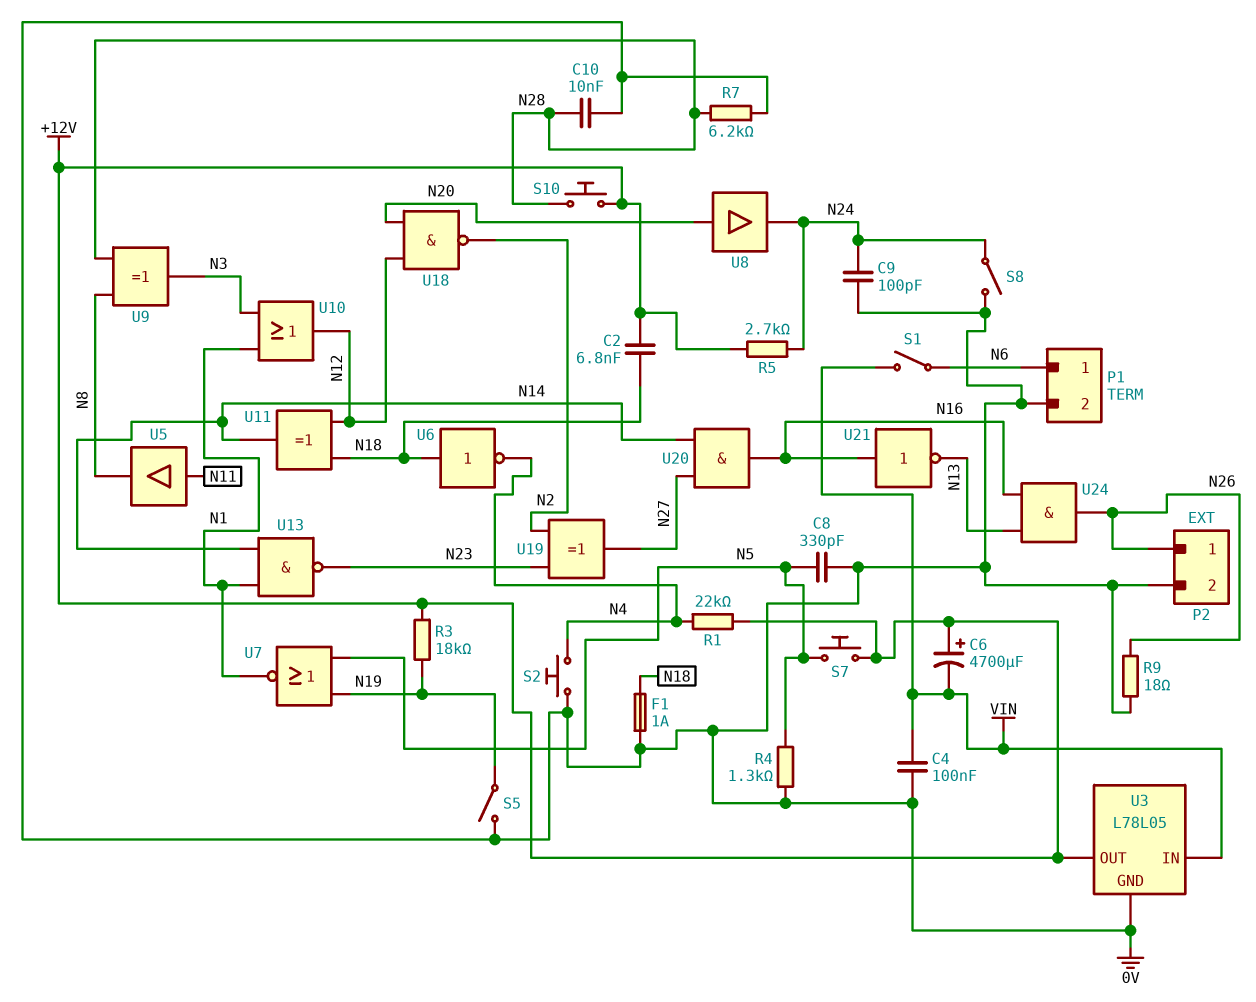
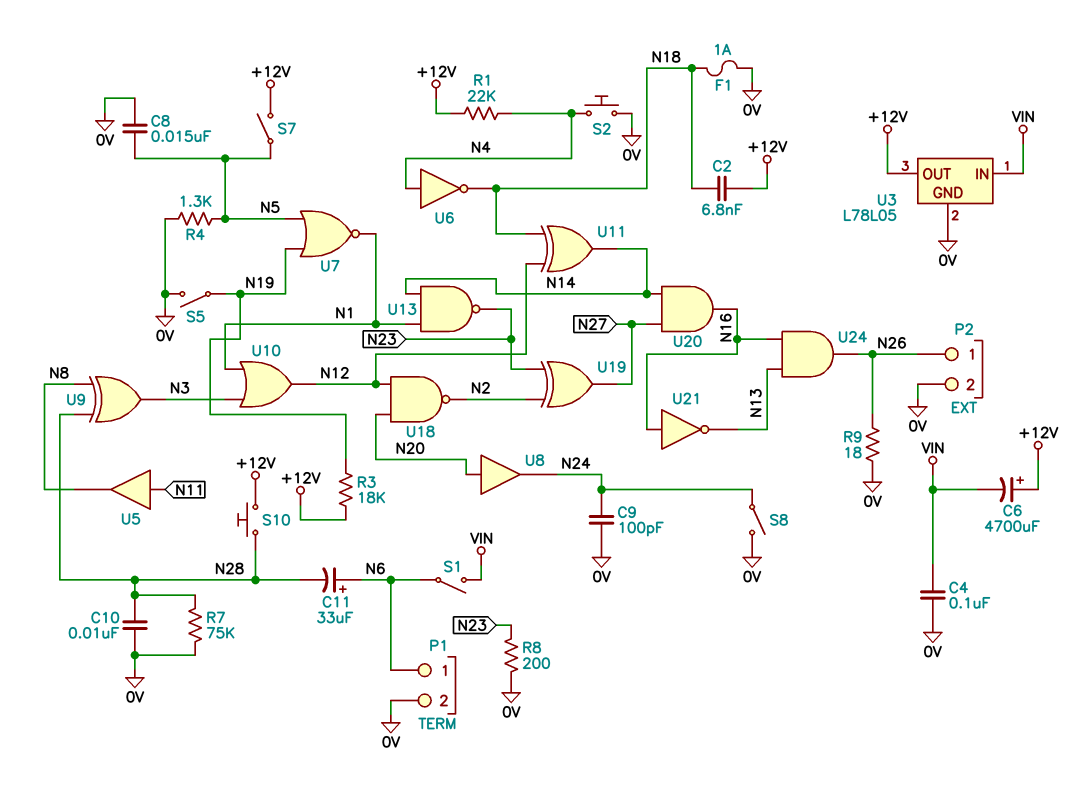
C8: 330pF (0V, N5) -> 15nF (0V, N5)
C11: none -> 33uF (plus N6, minus N28)
R5: 2.7k (+12V, N24) -> none
R7: 6.2k (0V, N28) -> 75k (0V, N28)
R8: none -> 200 (0V, N23)
S7: button (+12V, N5) -> switch (+12V, N5)
U6: NOT (in N18, out N4) -> NOT (in N4, out N18)

